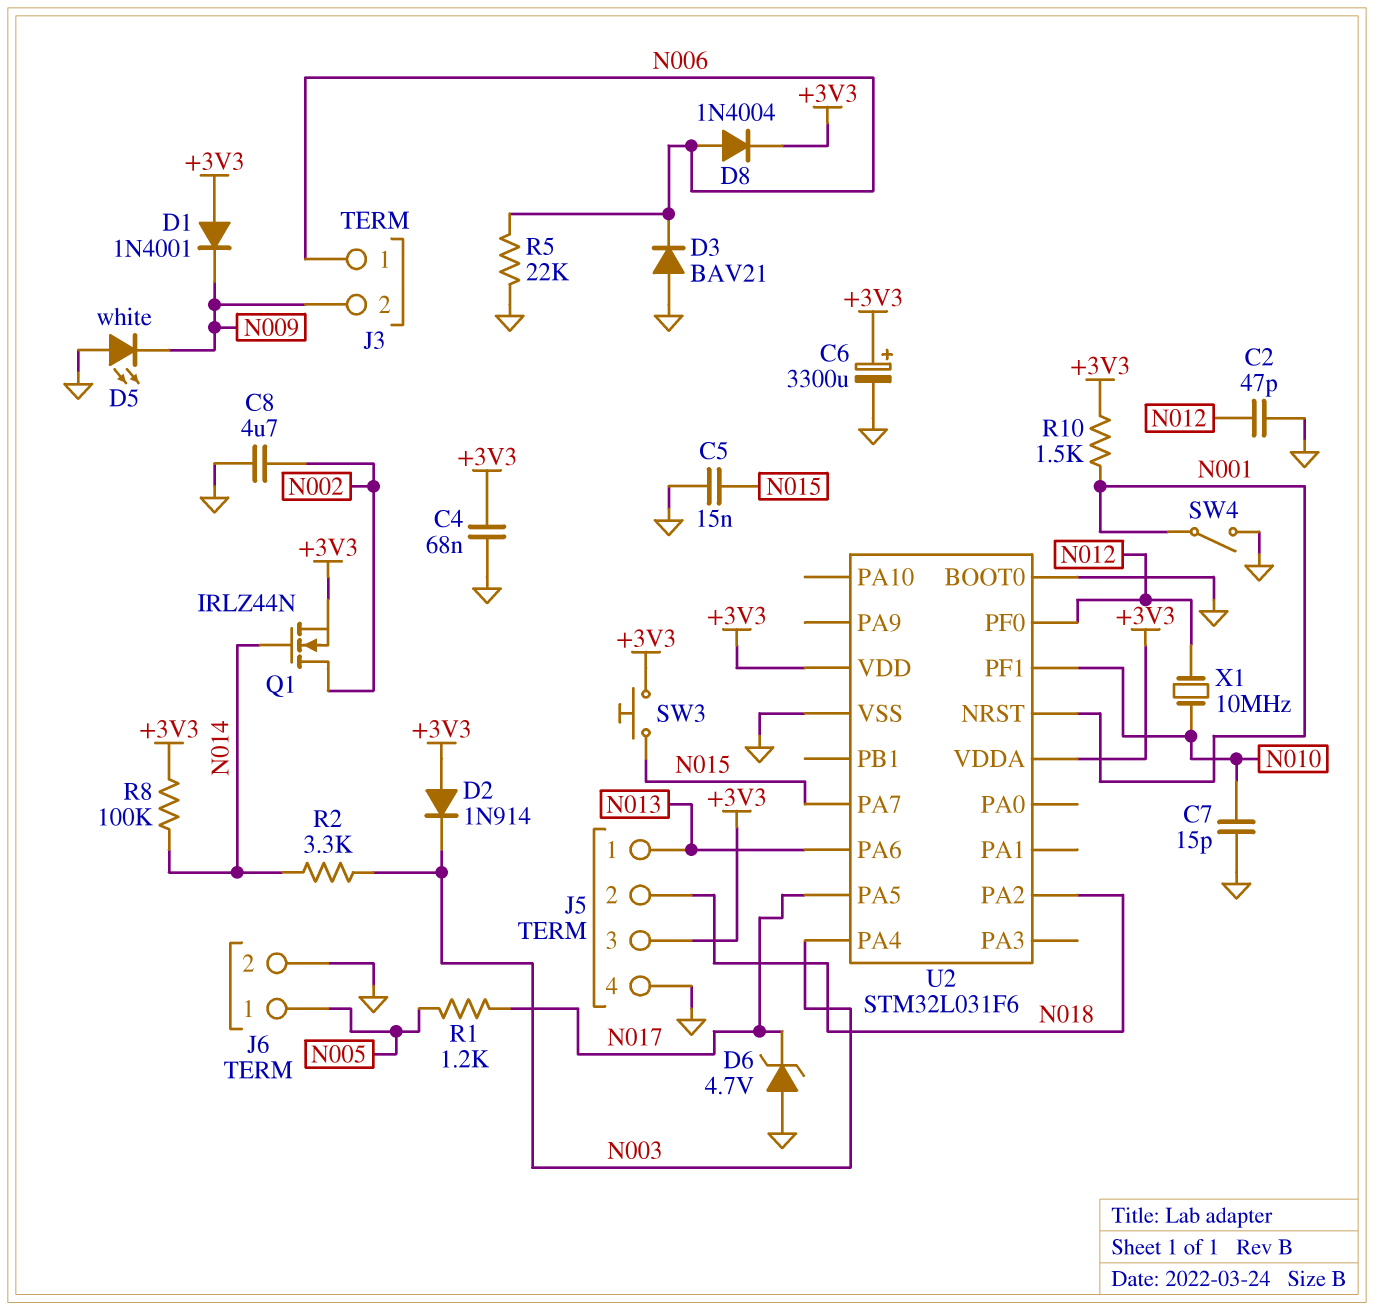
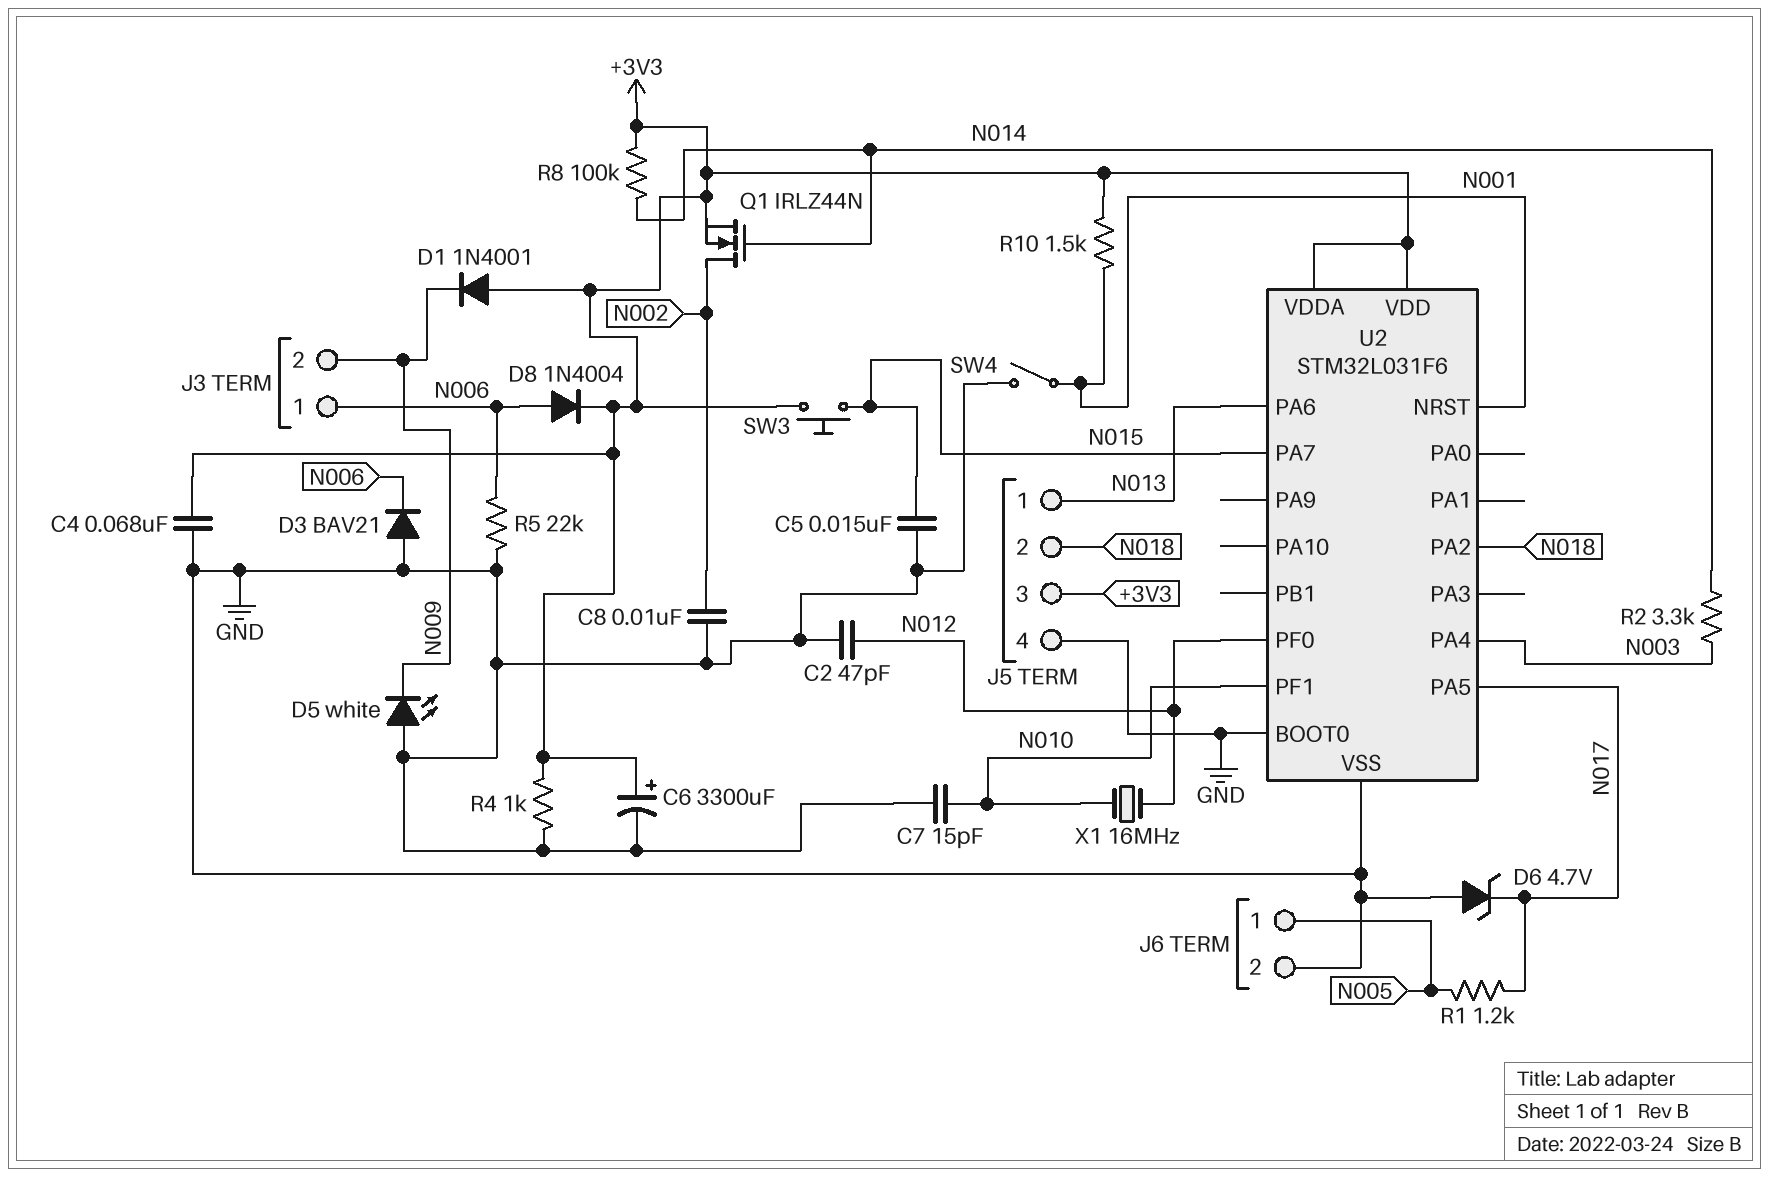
C8: 4.7uF (GND, N002) -> 10nF (GND, N002)
D2: diode 1N914 (A +3V3, K N003) -> none
R4: none -> 1k (+3V3, GND)
X1: 10MHz (N010, N012) -> 16MHz (N010, N012)

